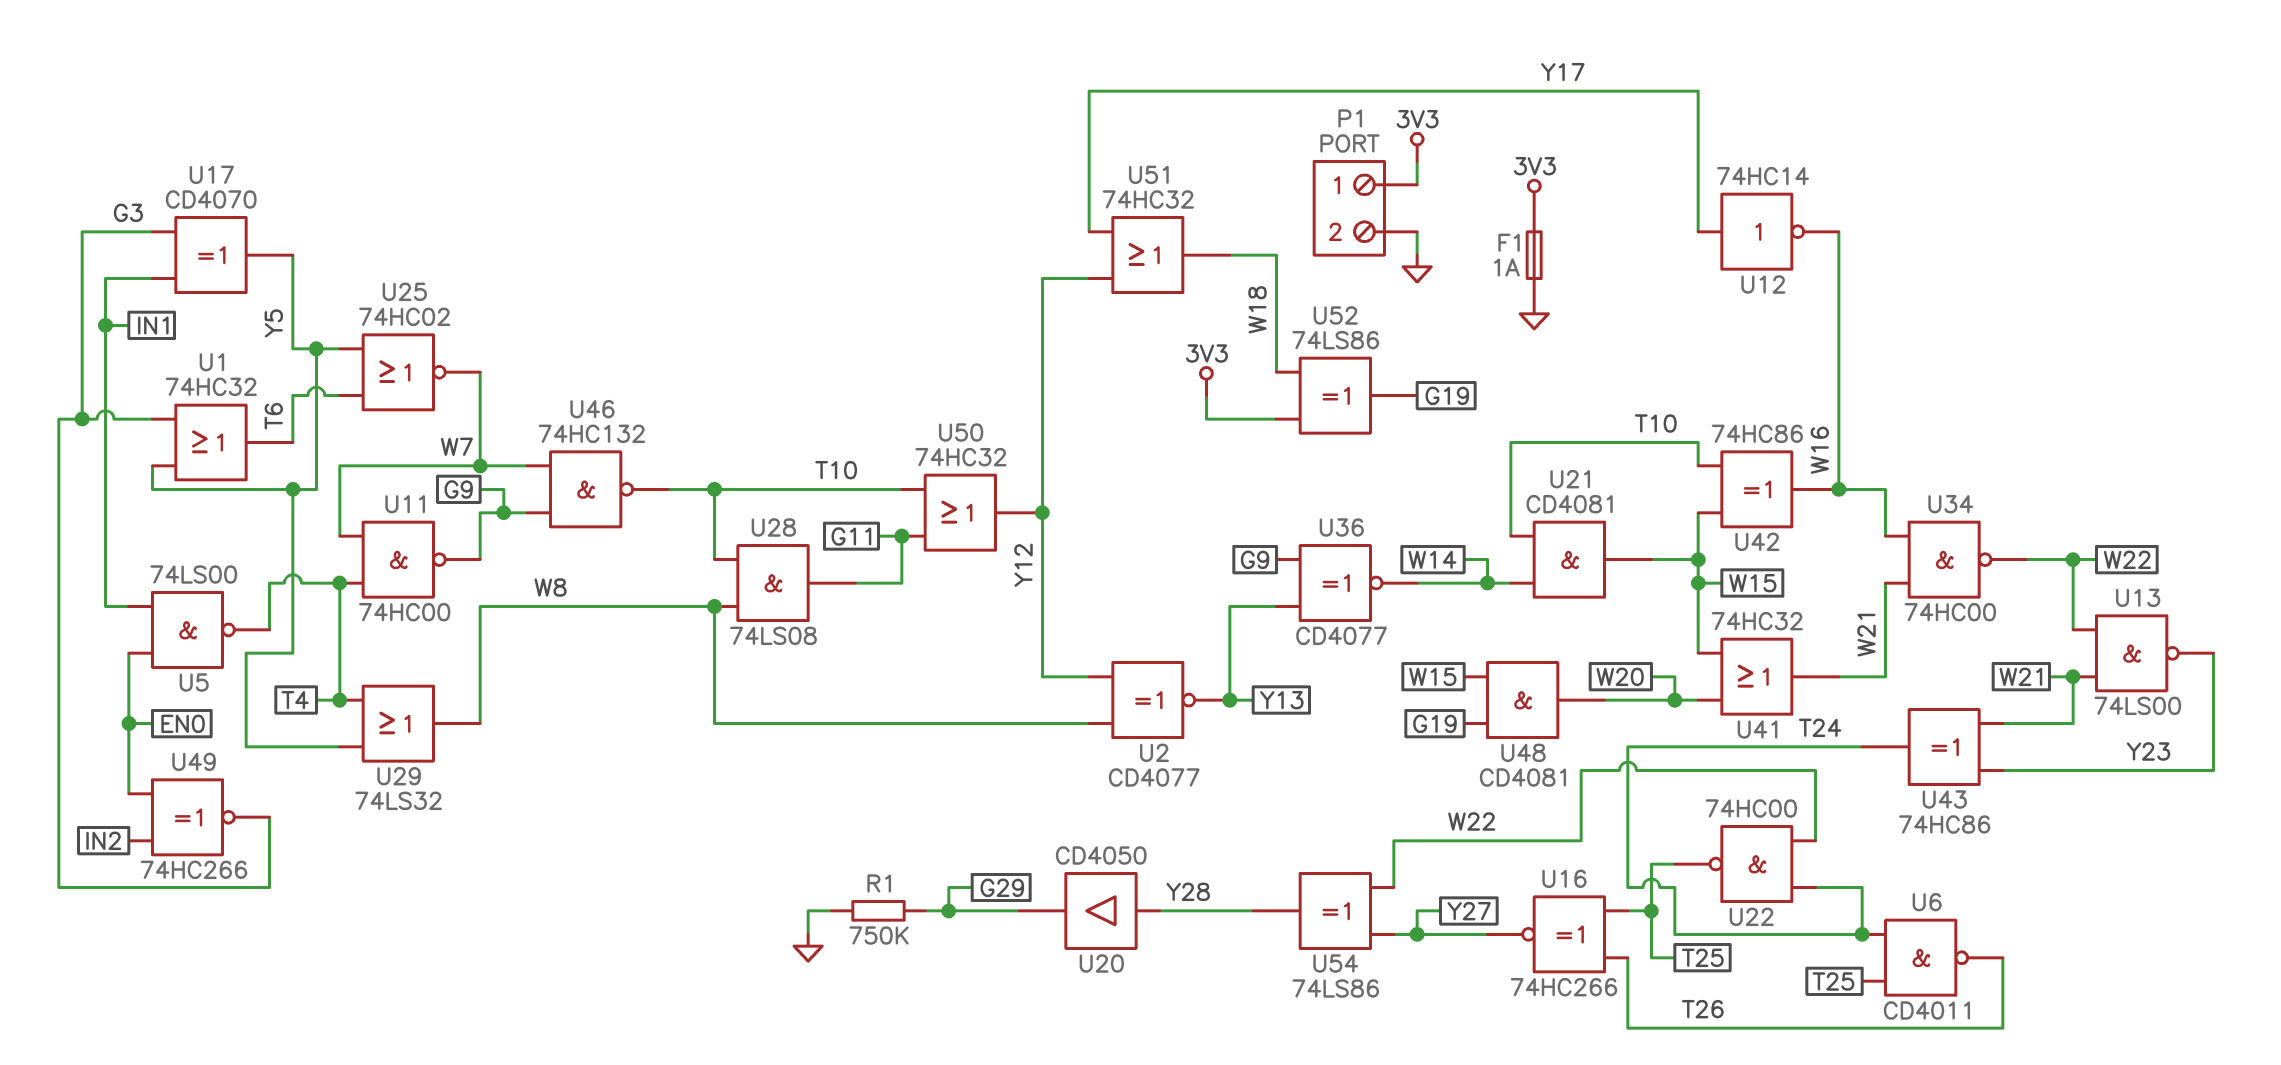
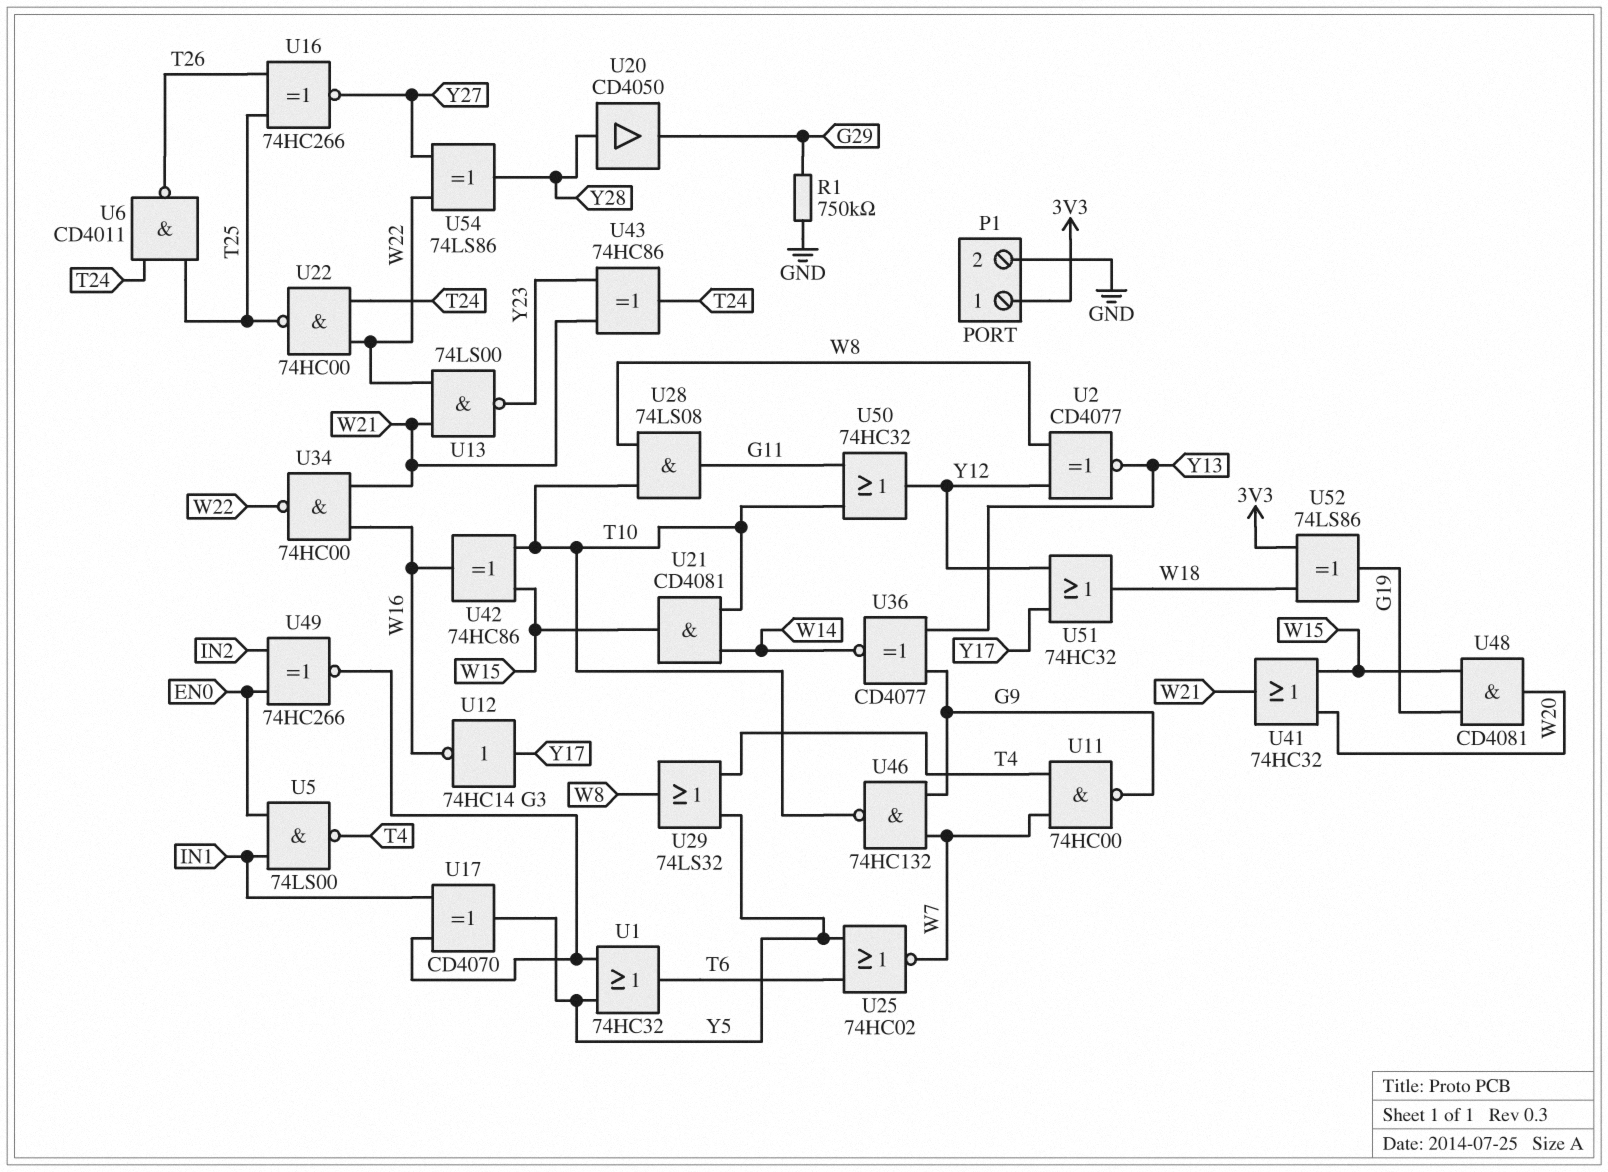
F1: 1A (3V3, GND) -> none

